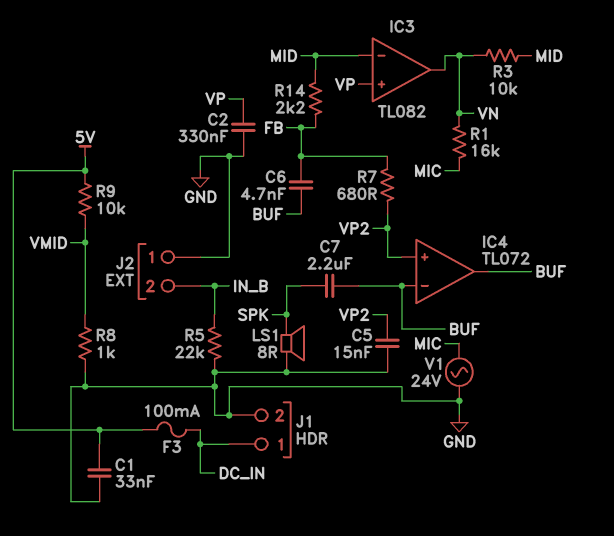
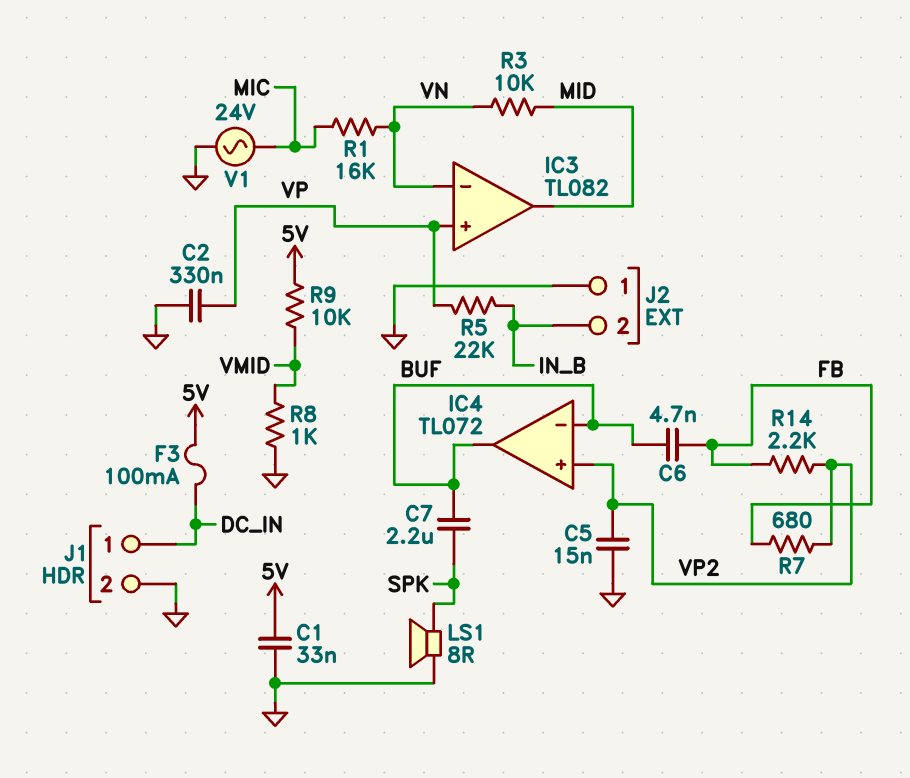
IC3 pin in-: MID -> VN
IC3 pin out: VN -> MID
R5: 22k (GND, IN_B) -> 22k (IN_B, VP)
R14: 2.2k (FB, MID) -> 2.2k (FB, VP2)

